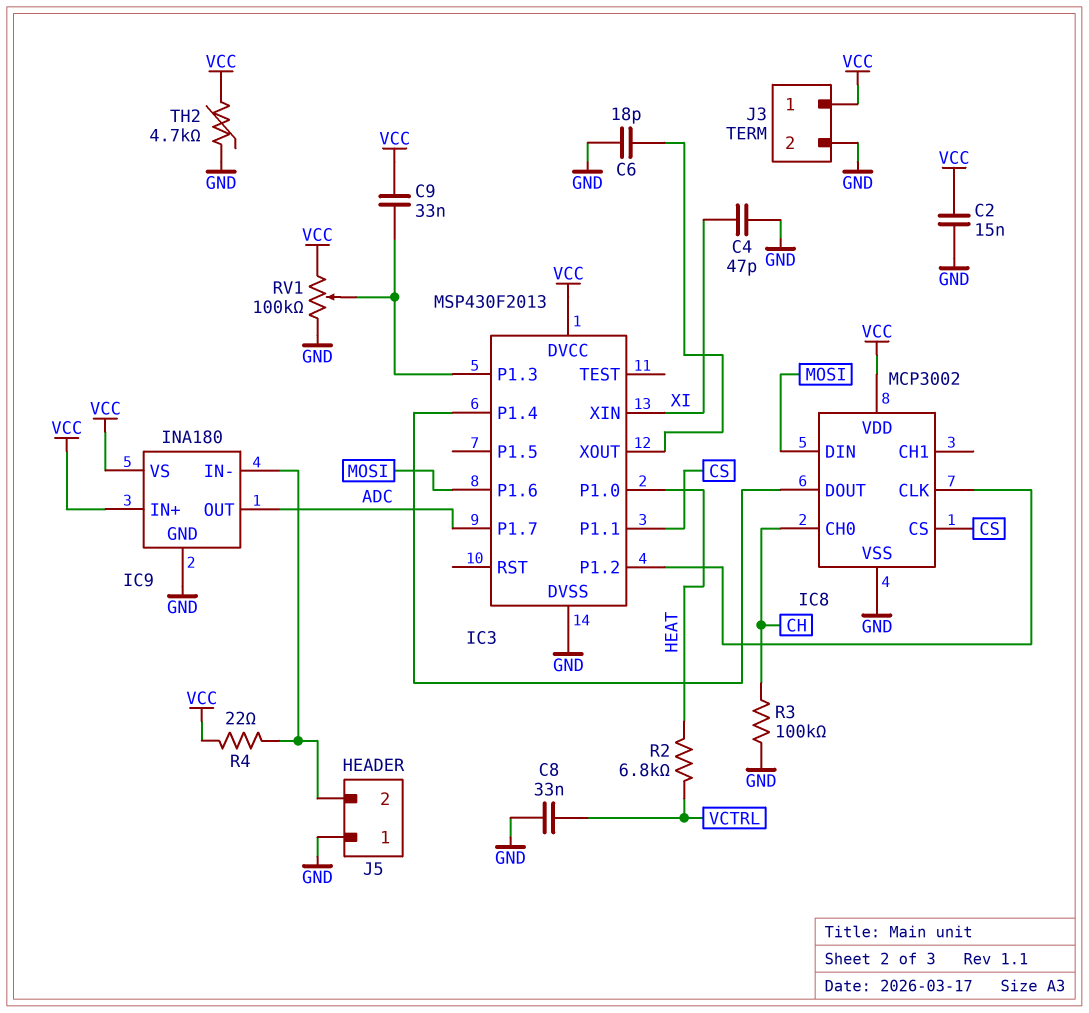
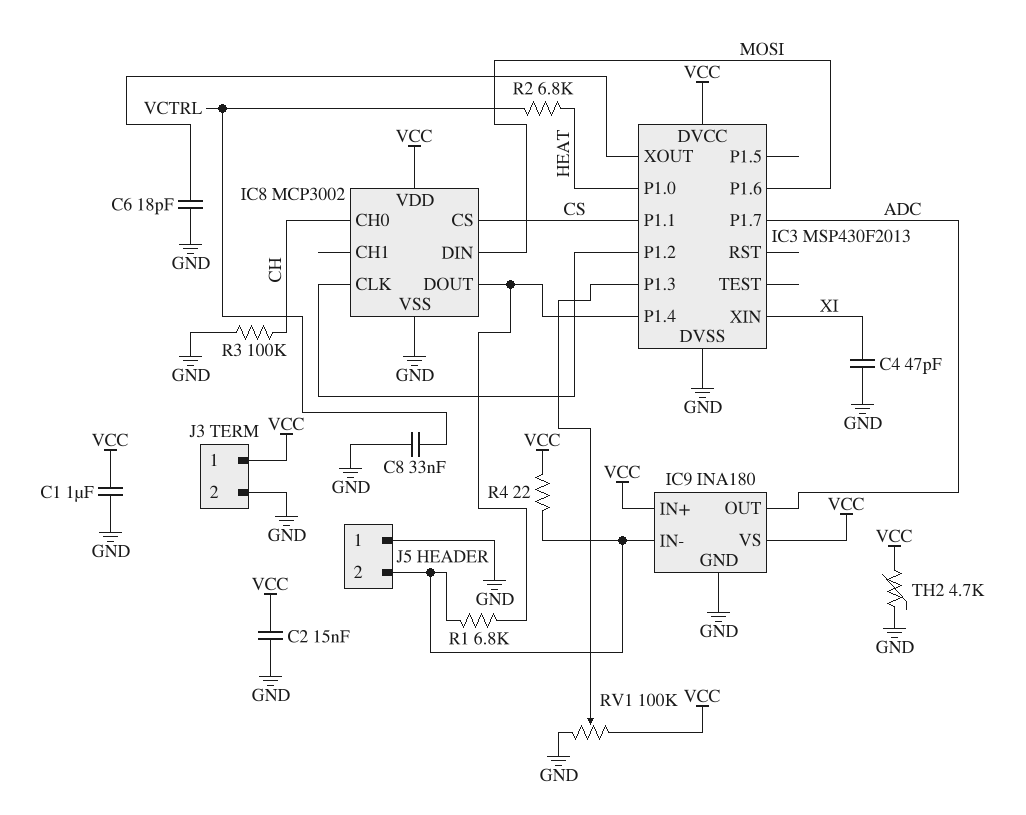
C1: none -> 1uF (GND, VCC)
C9: 33nF (IC3/P1.3, VCC) -> none
R1: none -> 6.8k (IC3/P1.4, IC9/IN-)

